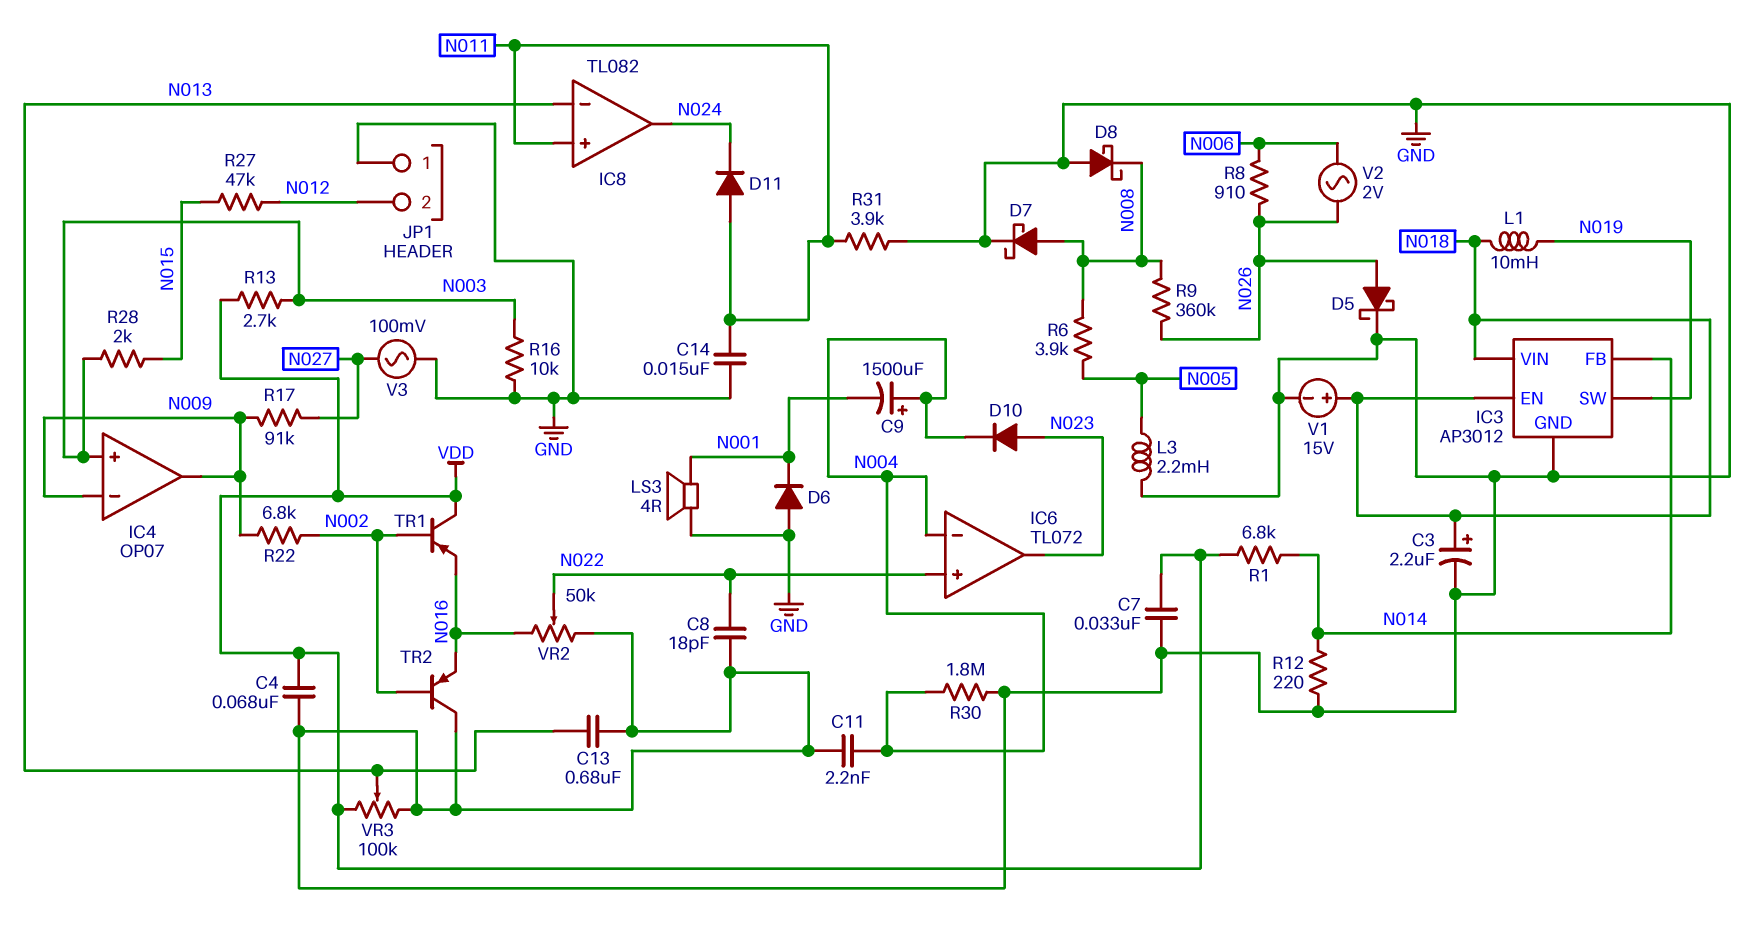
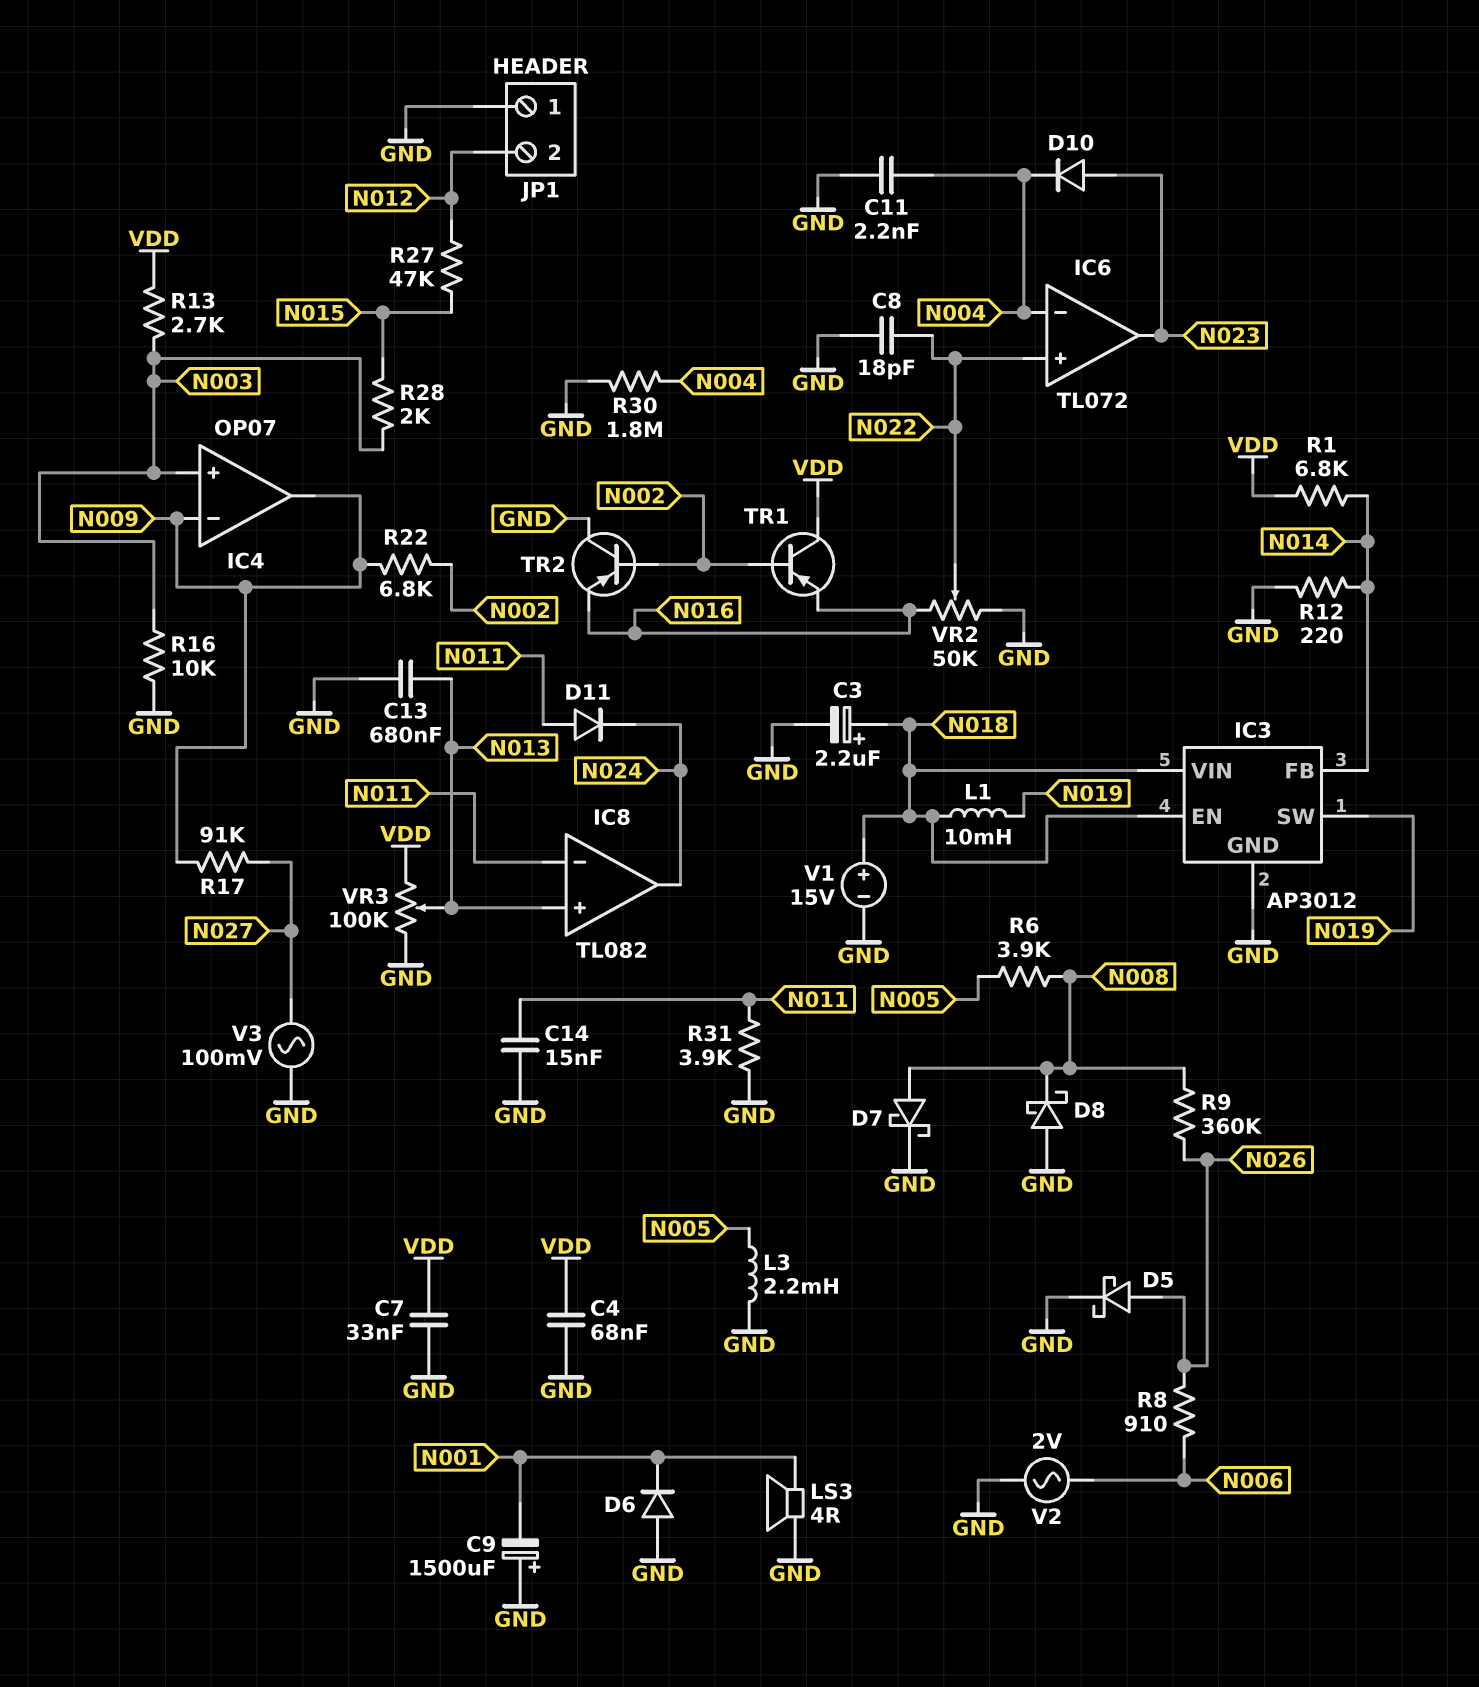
C9: 1500uF (plus N004, minus N001) -> 1500uF (plus GND, minus N001)
IC8 pin in+: N011 -> N013
IC8 pin in-: N013 -> N011
V2: AC 2V (N006, N026) -> AC 2V (GND, N006)

